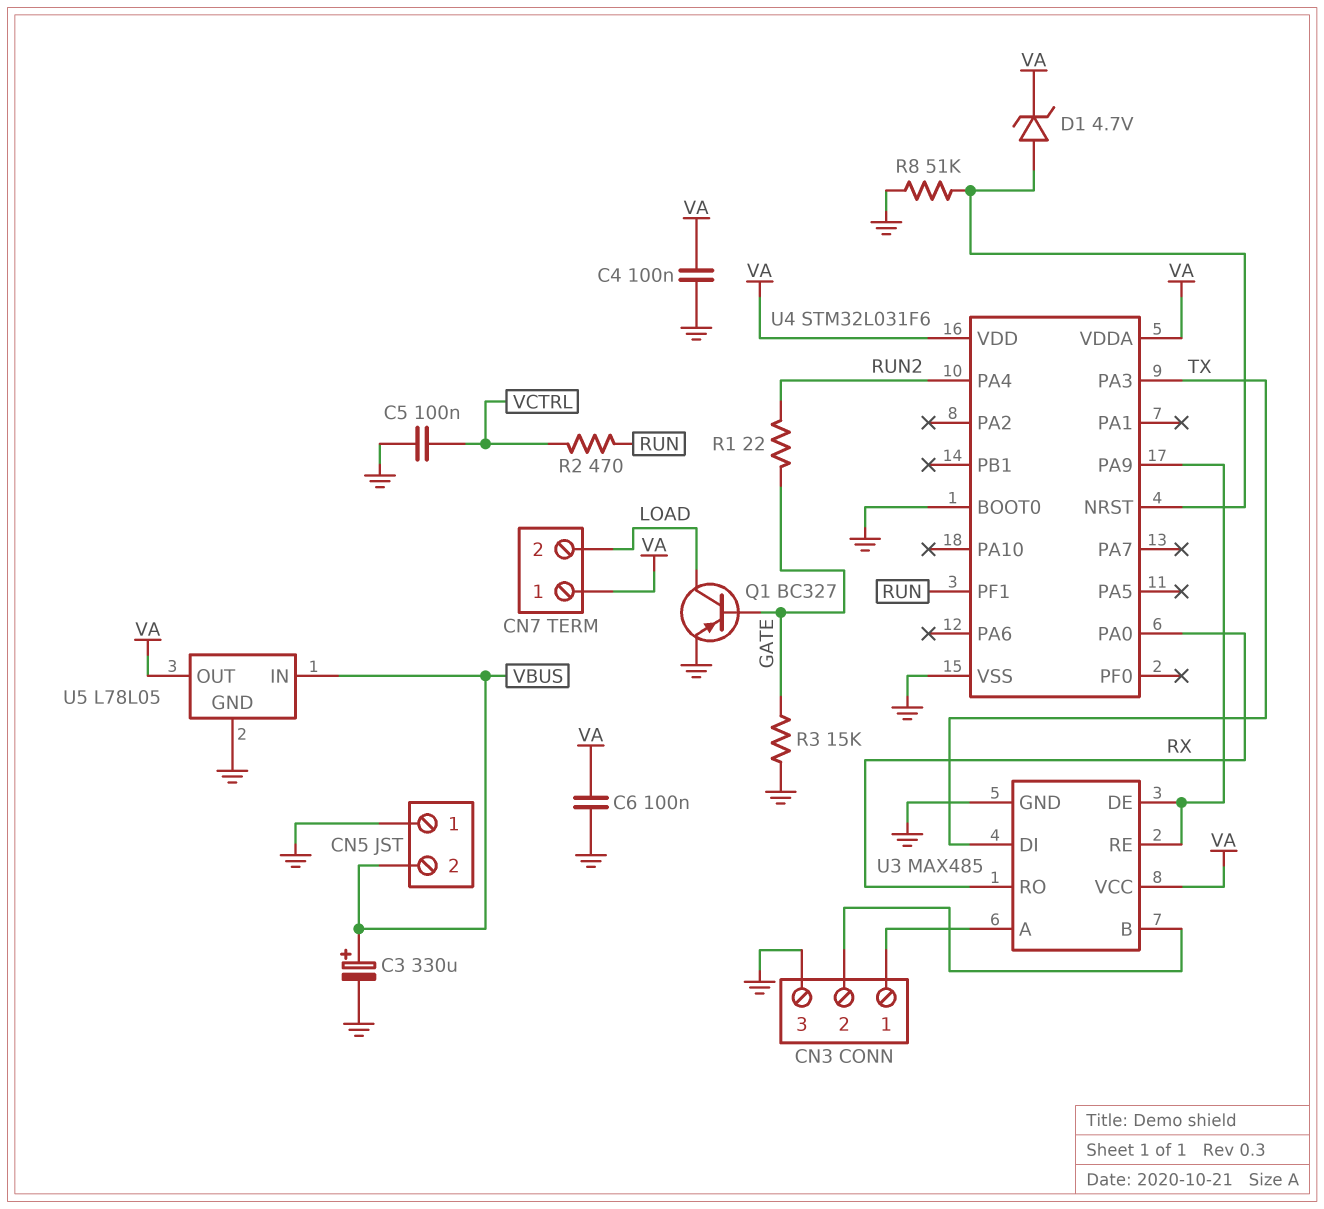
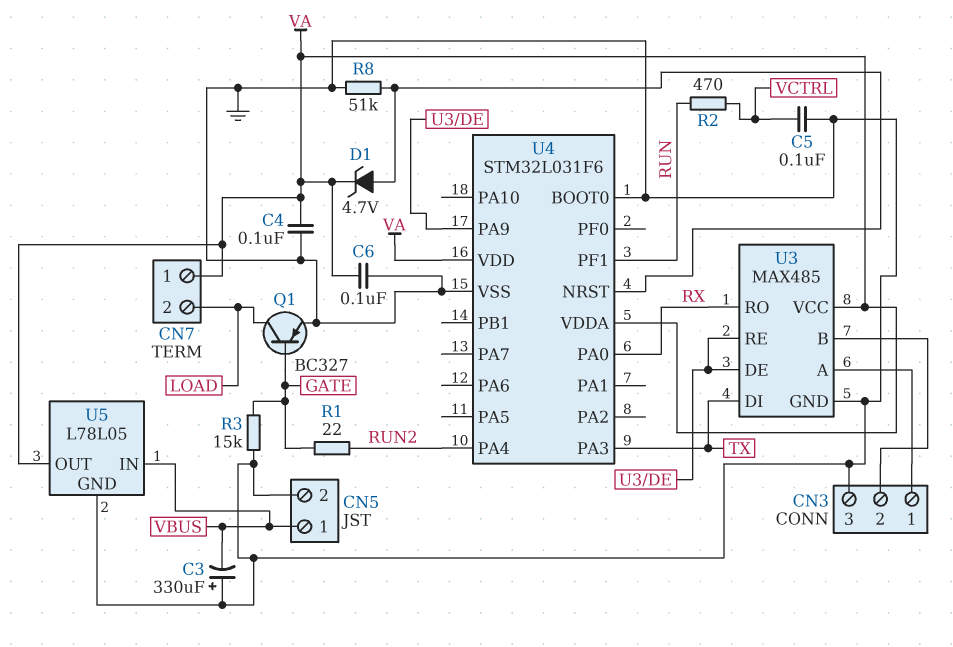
C3: 330uF (plus VBUS, minus GND) -> 330uF (plus GND, minus VBUS)
CN5 pin 1: GND -> VBUS
CN5 pin 2: VBUS -> GND

